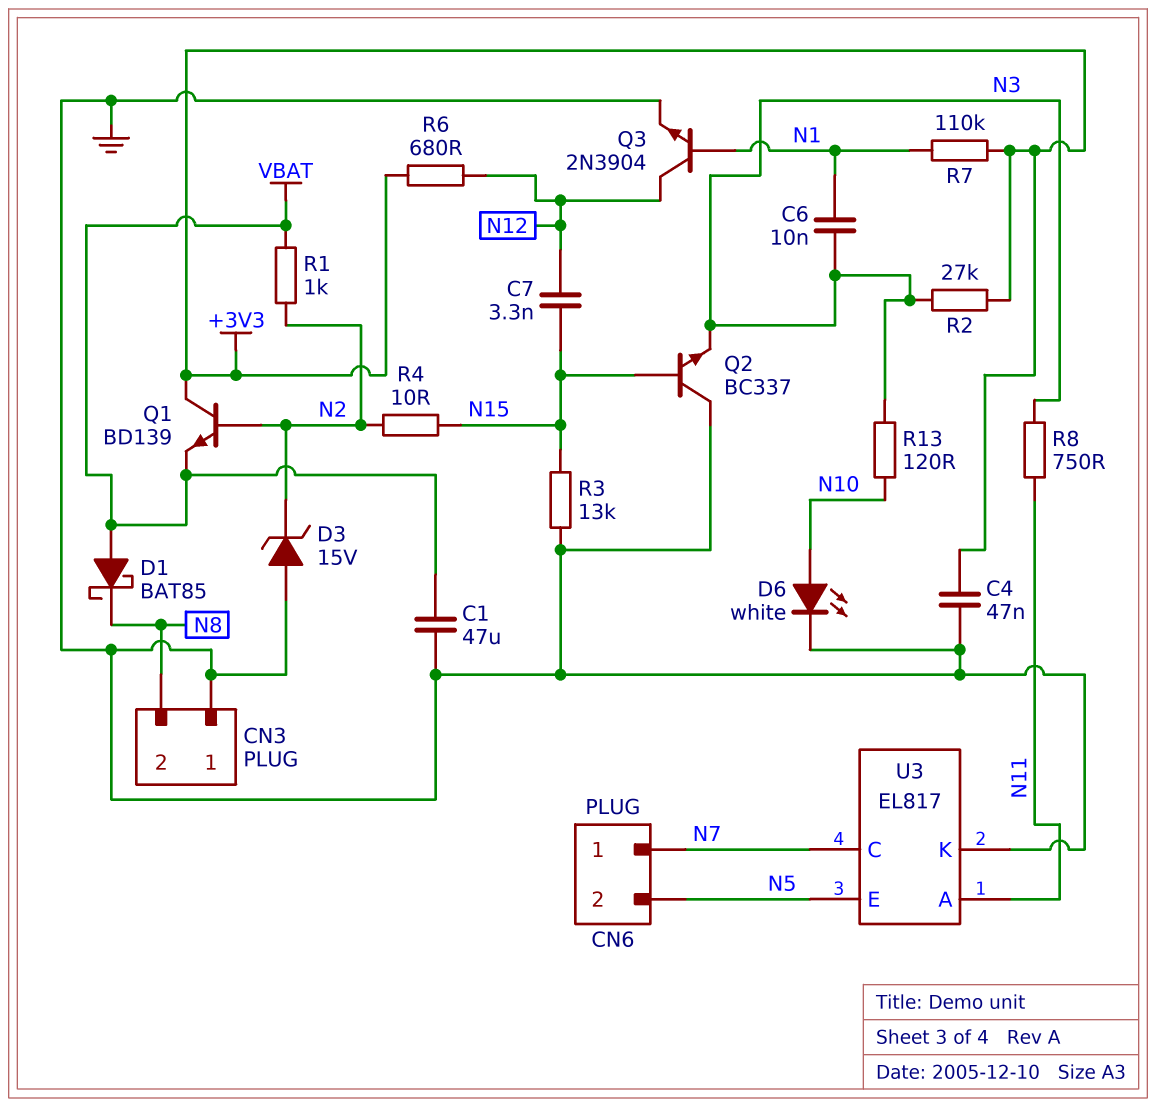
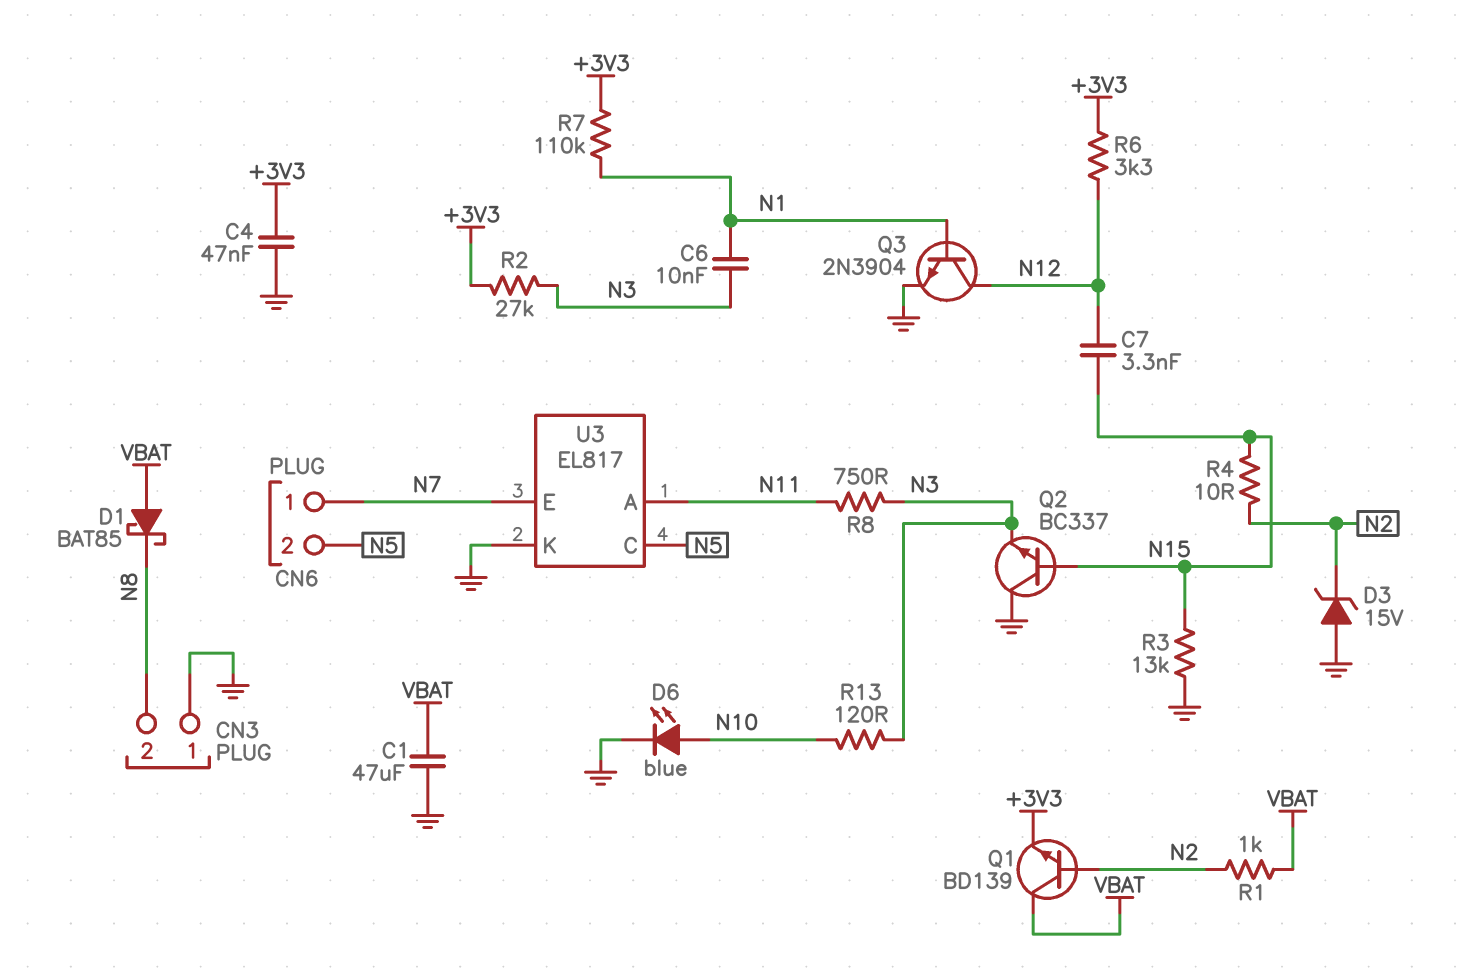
D6: LED white (A N10, K GND) -> LED blue (A N10, K GND)
Q1: NPN BD139 (B N2, C +3V3, E VBAT) -> NPN BD139 (B N2, C VBAT, E +3V3)
R6: 680 (+3V3, N12) -> 3.3k (+3V3, N12)
U3 pin C: N7 -> N5
U3 pin E: N5 -> N7

